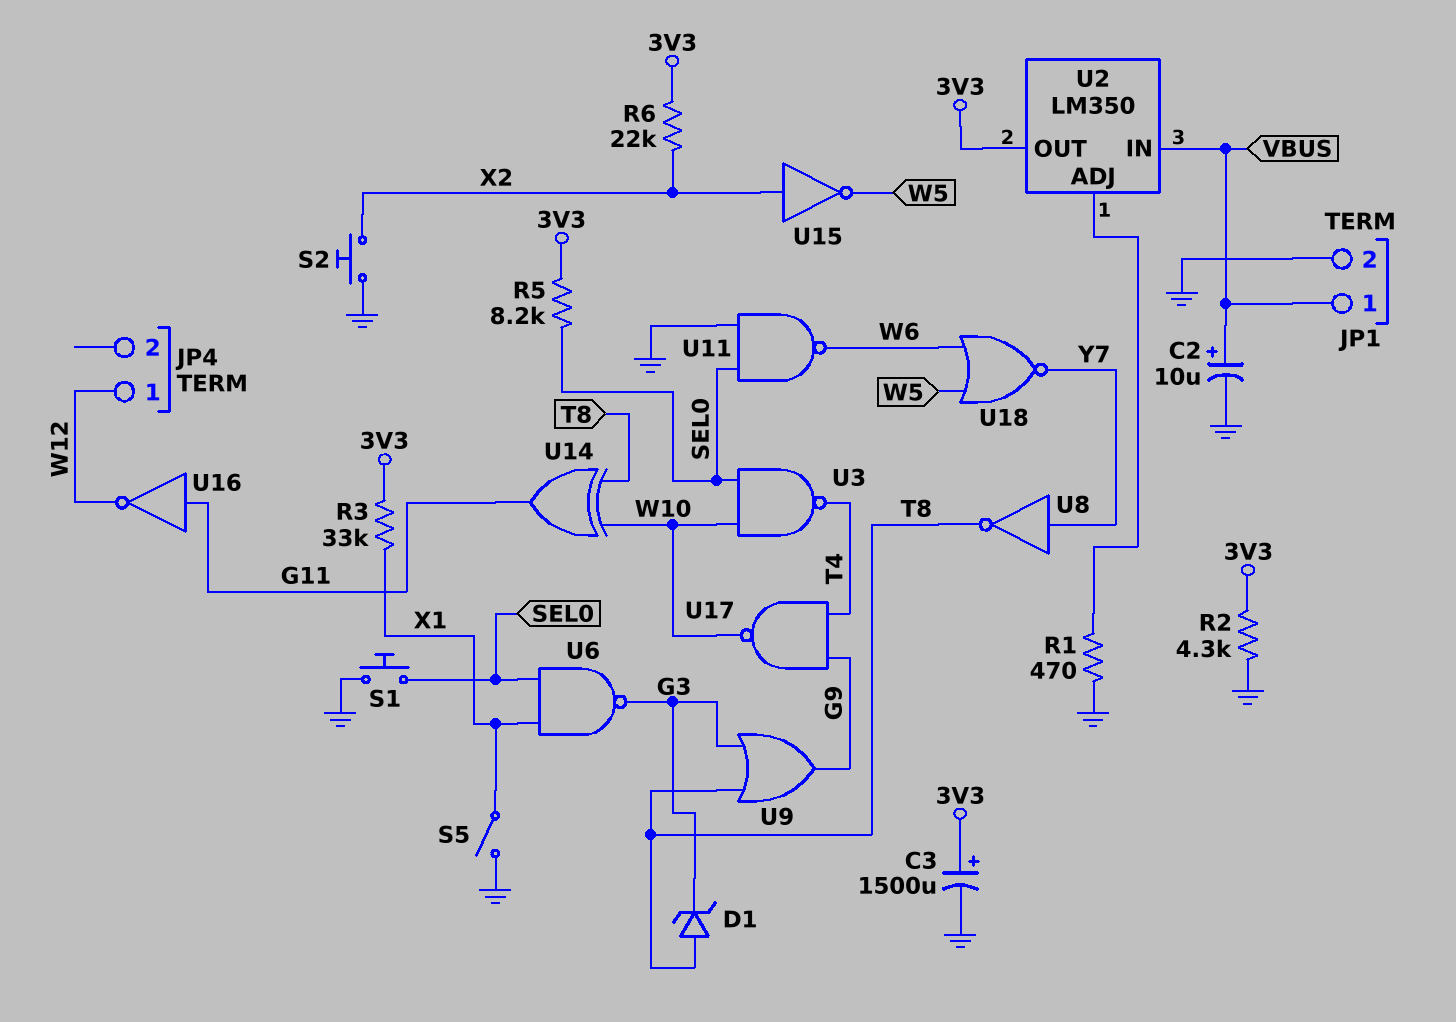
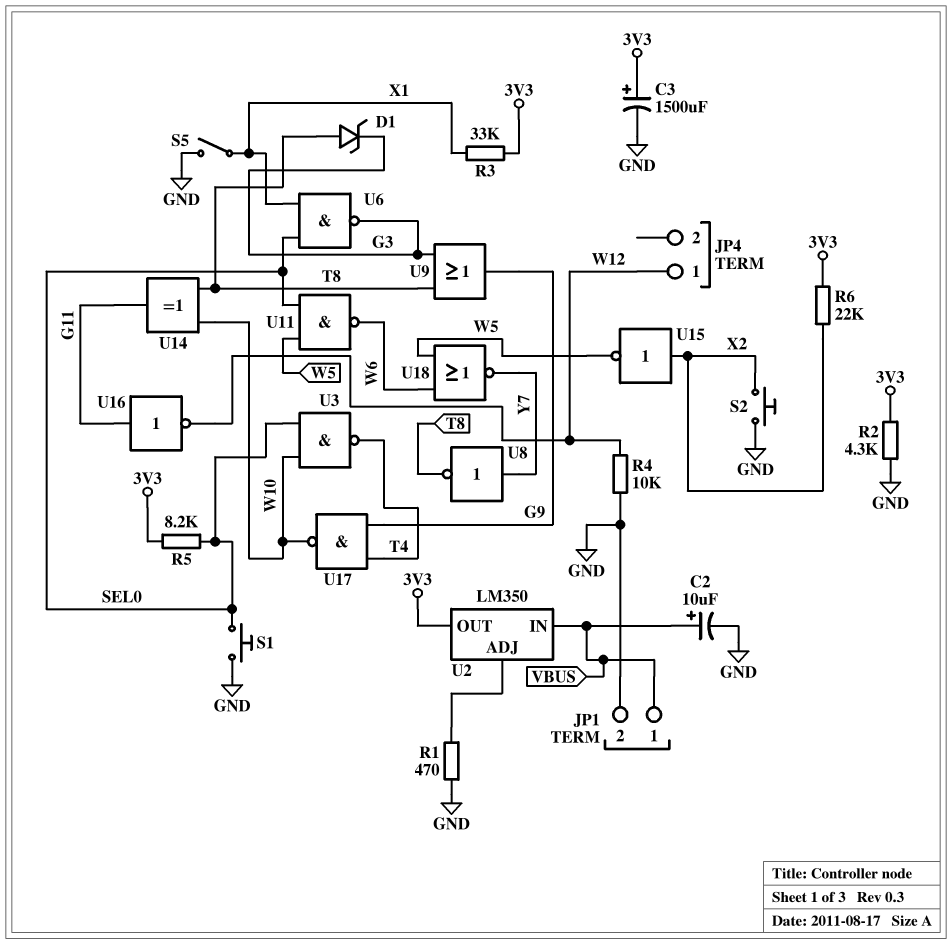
R4: none -> 10k (GND, W12)
U11: NAND (in GND, in SEL0, out W6) -> NAND (in SEL0, in W5, out W6)

